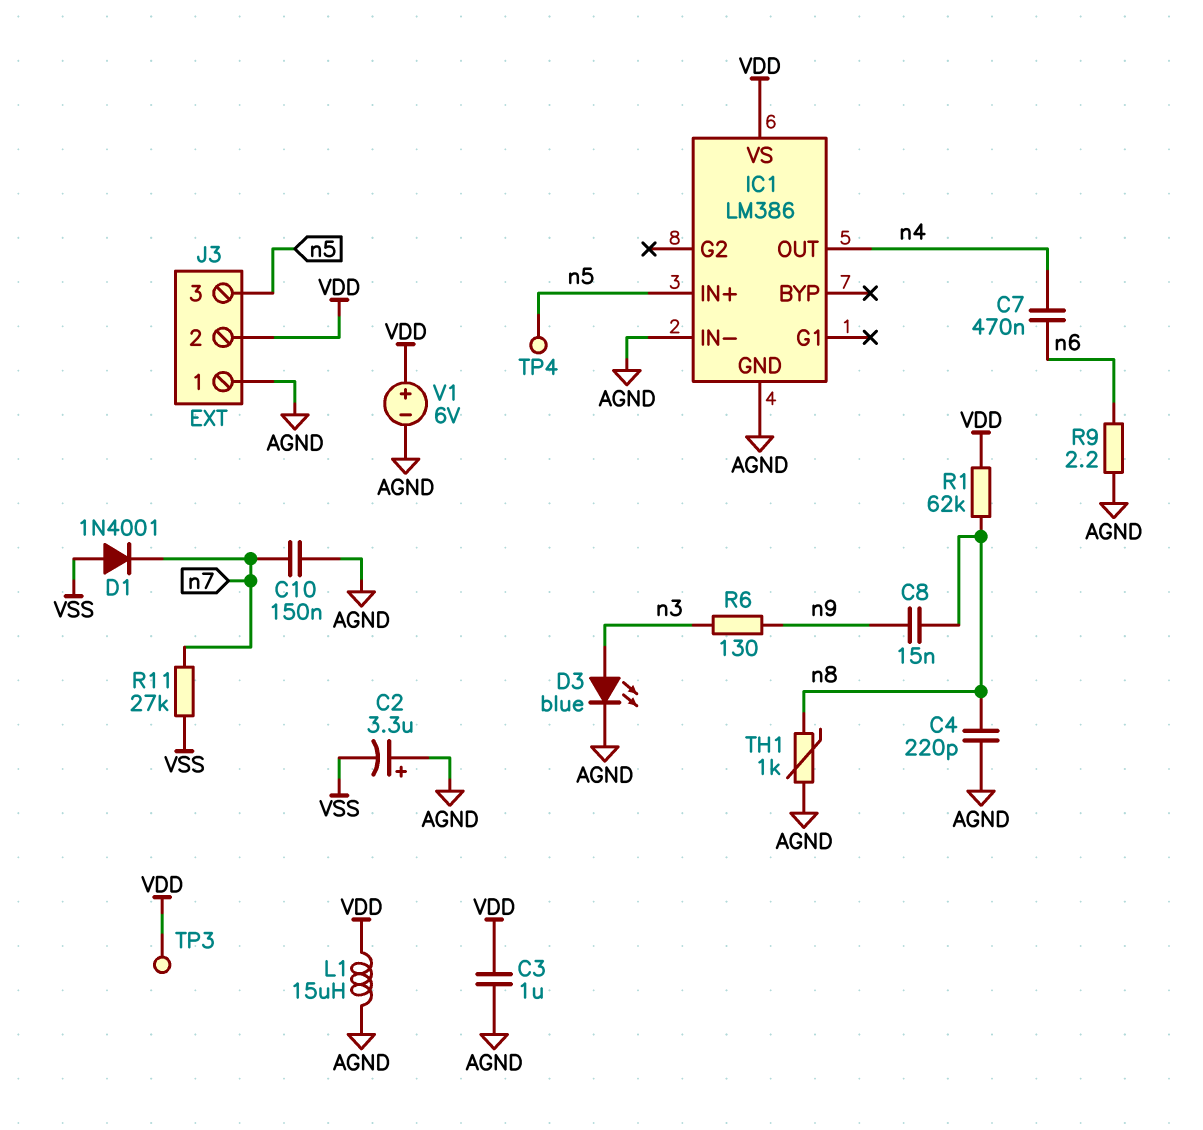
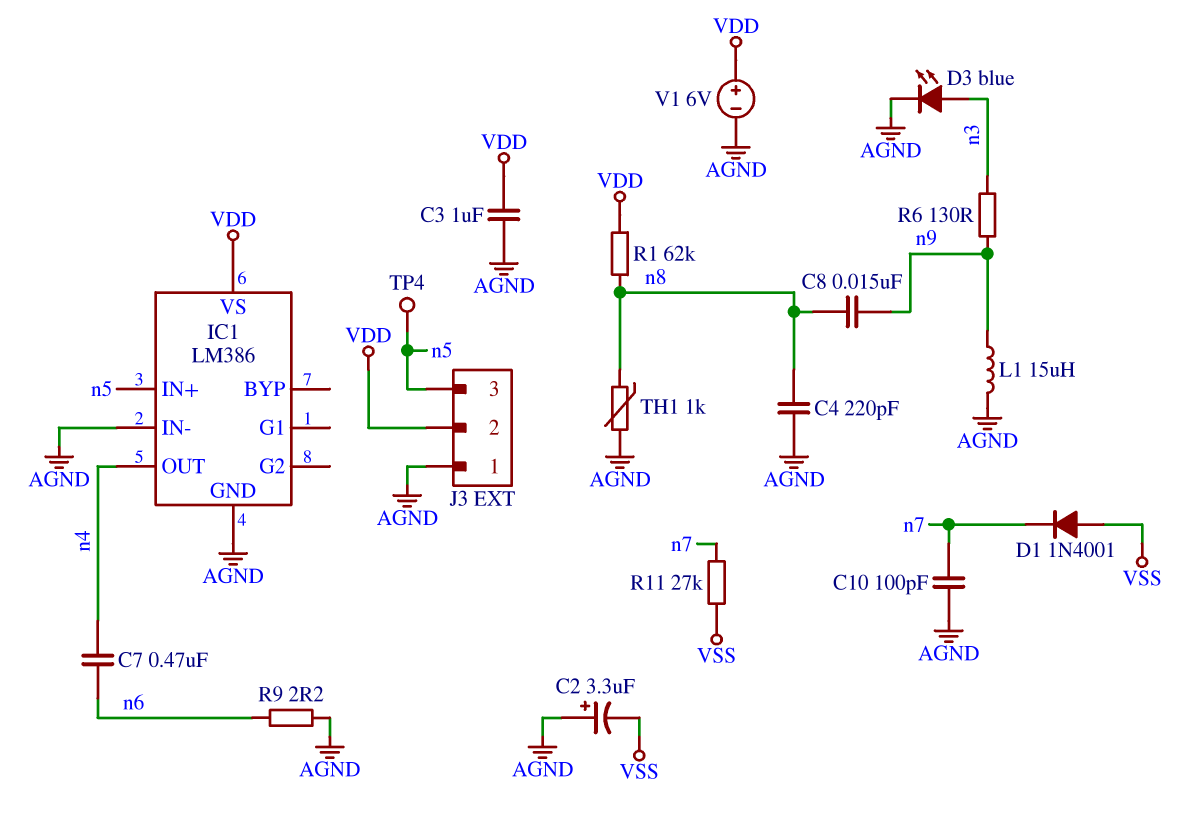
C10: 150nF (AGND, n7) -> 100pF (AGND, n7)
L1: 15uH (AGND, VDD) -> 15uH (AGND, n9)
TP3: test point (VDD) -> none

